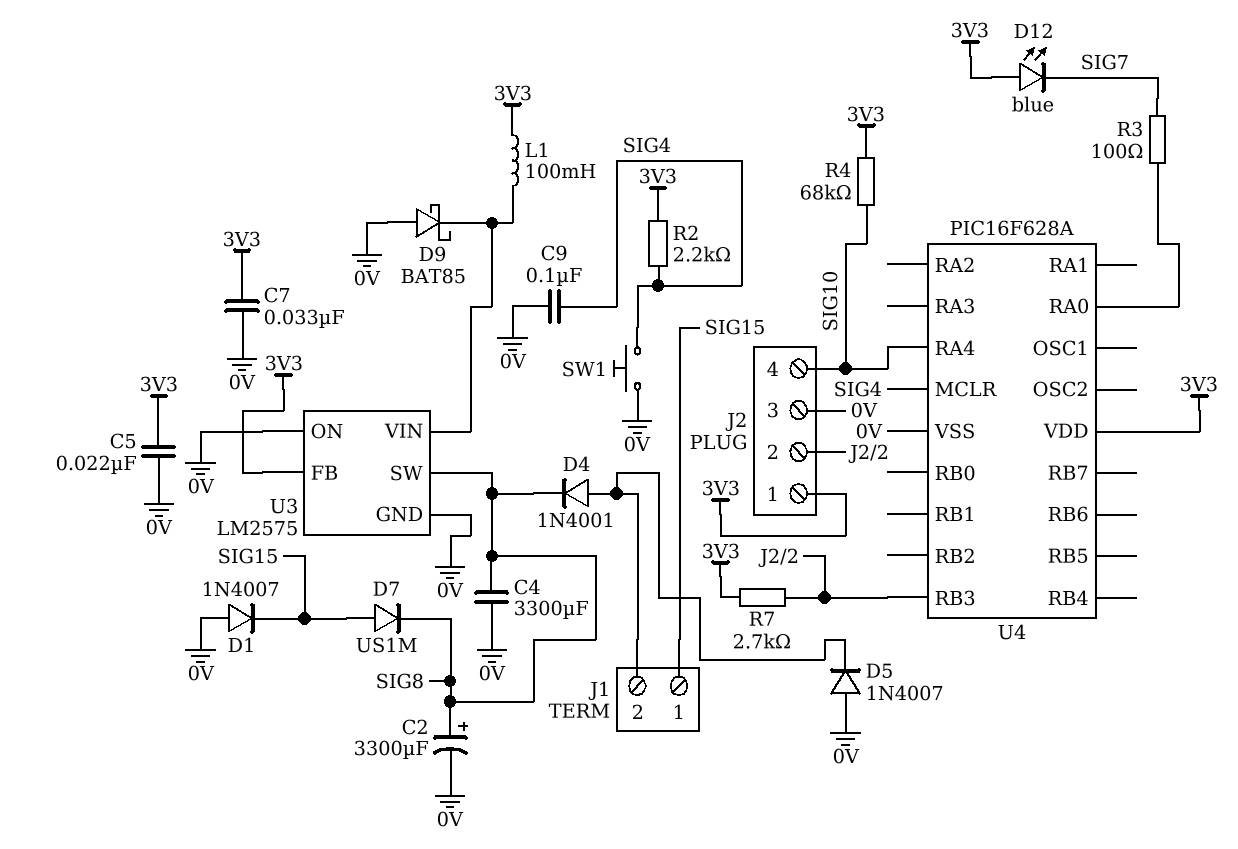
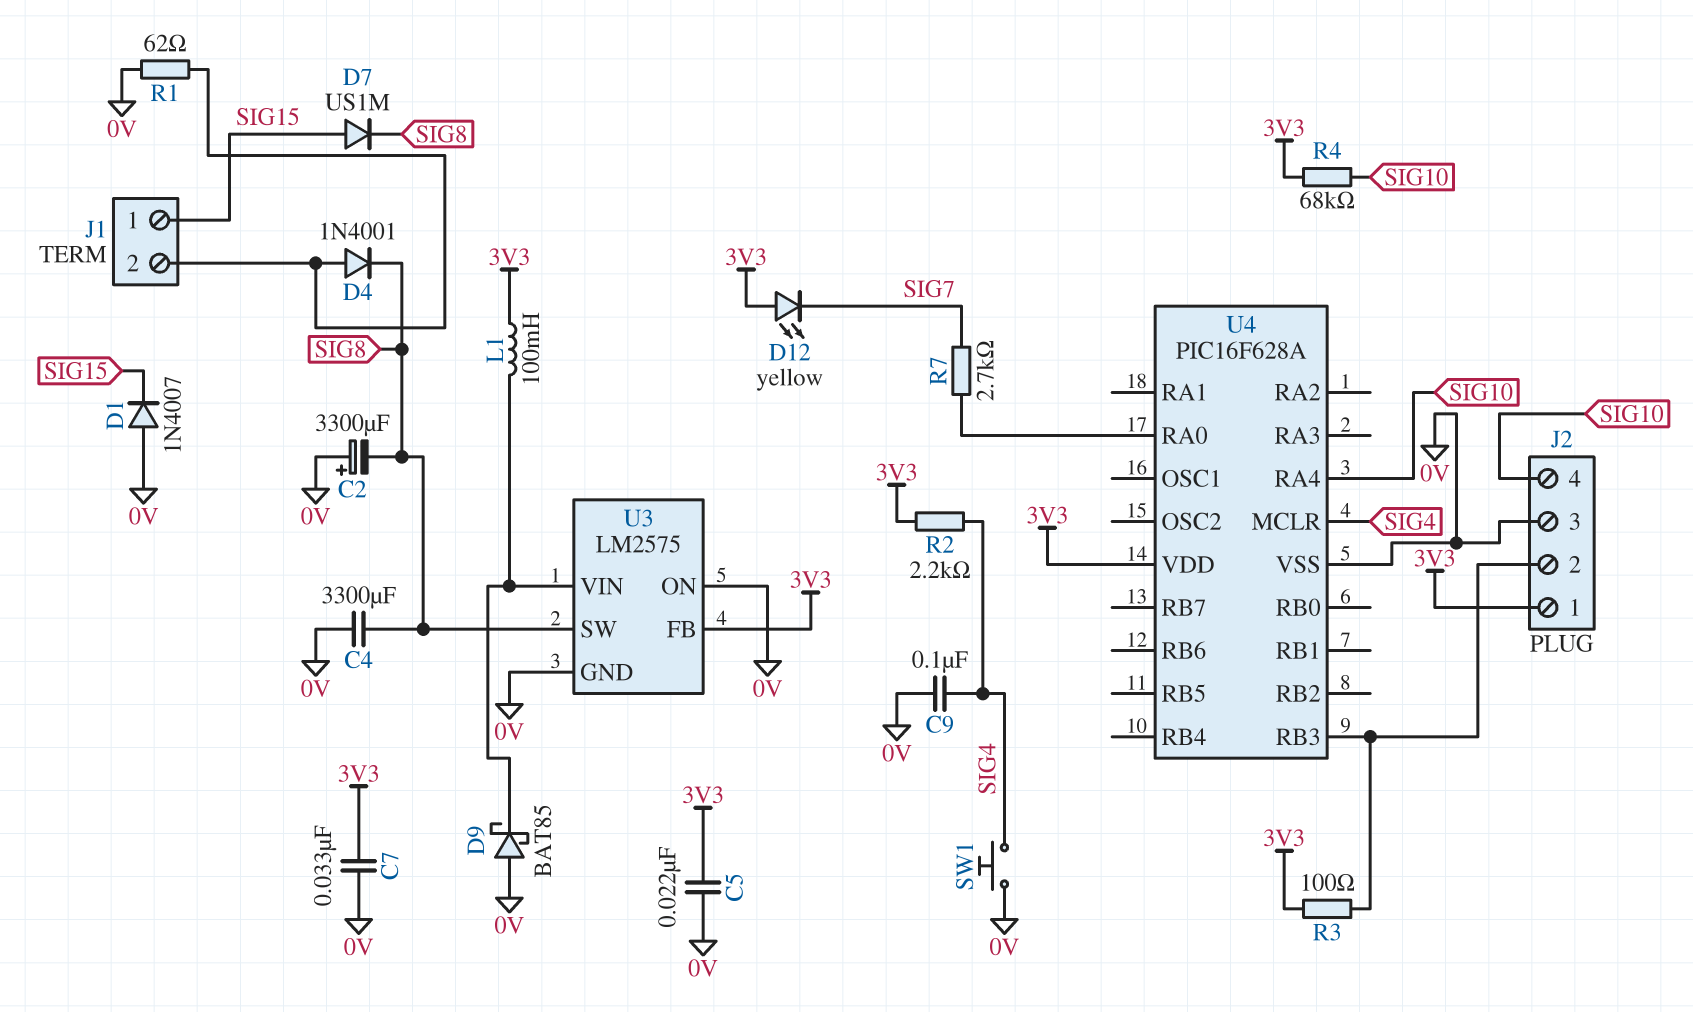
C2: 3300uF (plus SIG8, minus 0V) -> 3300uF (plus 0V, minus SIG8)
D5: diode 1N4007 (A 0V, K J1/2) -> none
D12: LED blue (A 3V3, K SIG7) -> LED yellow (A 3V3, K SIG7)
R1: none -> 62 (0V, J1/2)
R3: 100 (SIG7, U4/RA0) -> 100 (3V3, J2/2)
R7: 2.7k (3V3, J2/2) -> 2.7k (SIG7, U4/RA0)

